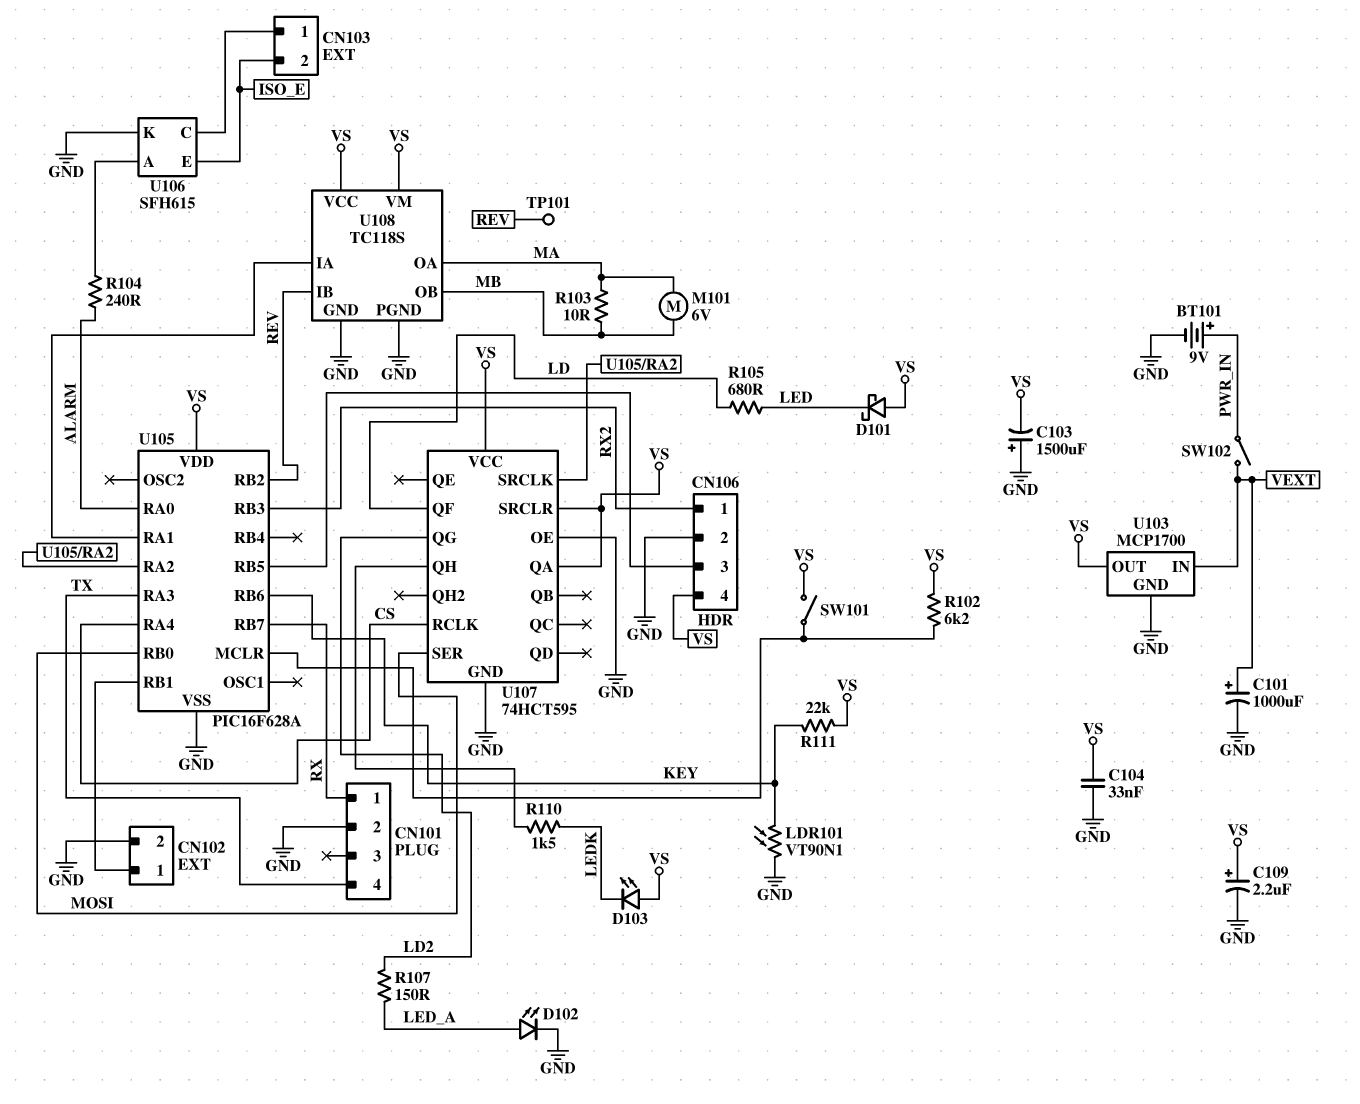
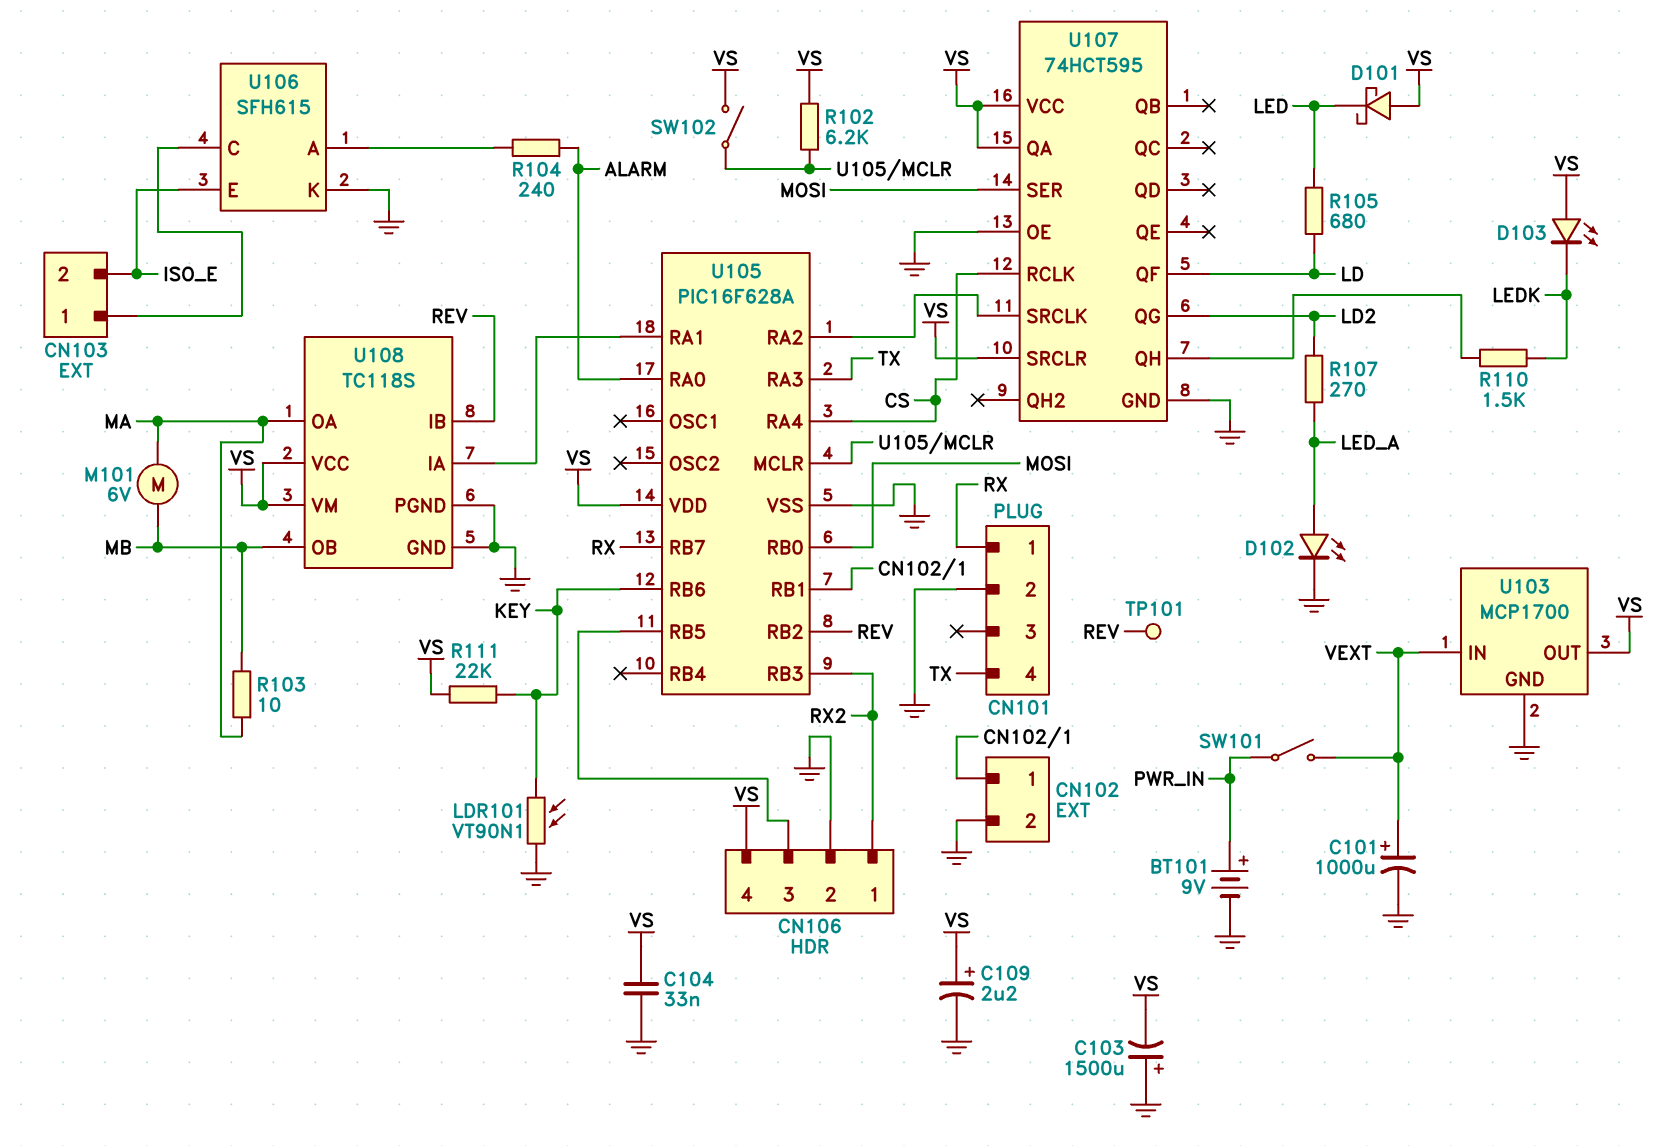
R107: 150 (LD2, LED_A) -> 270 (LD2, LED_A)
SW101: switch (U105/MCLR, VS) -> switch (PWR_IN, VEXT)
SW102: switch (PWR_IN, VEXT) -> switch (U105/MCLR, VS)

